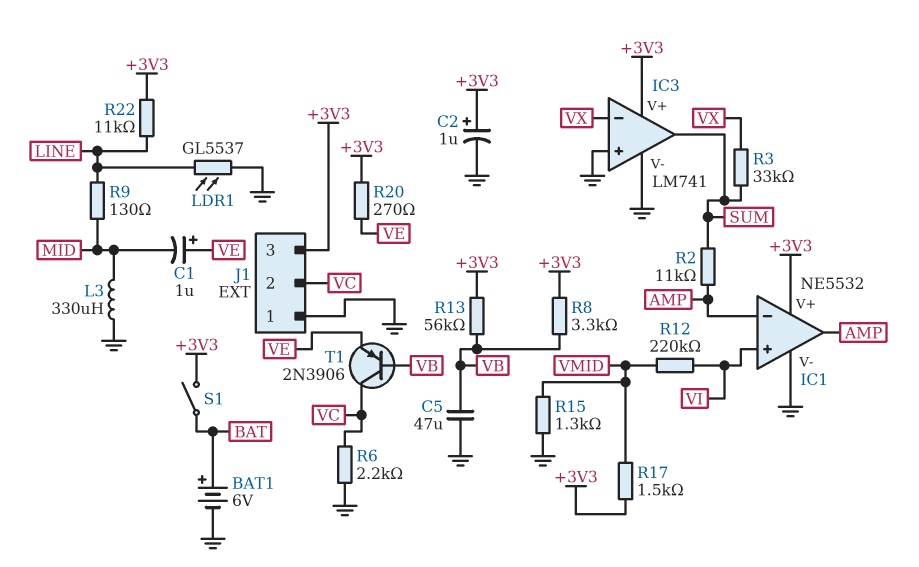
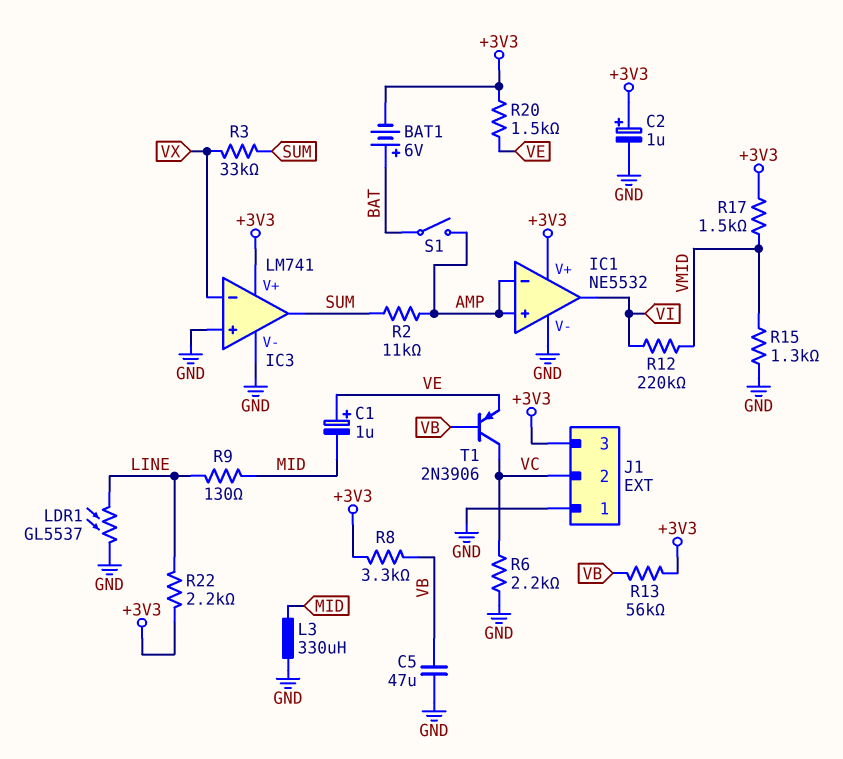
BAT1: 6V (plus BAT, minus GND) -> 6V (plus BAT, minus +3V3)
IC1 pin in+: VI -> AMP
IC1 pin out: AMP -> VI
R20: 270 (+3V3, VE) -> 1.5k (+3V3, VE)
R22: 11k (+3V3, LINE) -> 2.2k (+3V3, LINE)
S1: switch (+3V3, BAT) -> switch (AMP, BAT)

